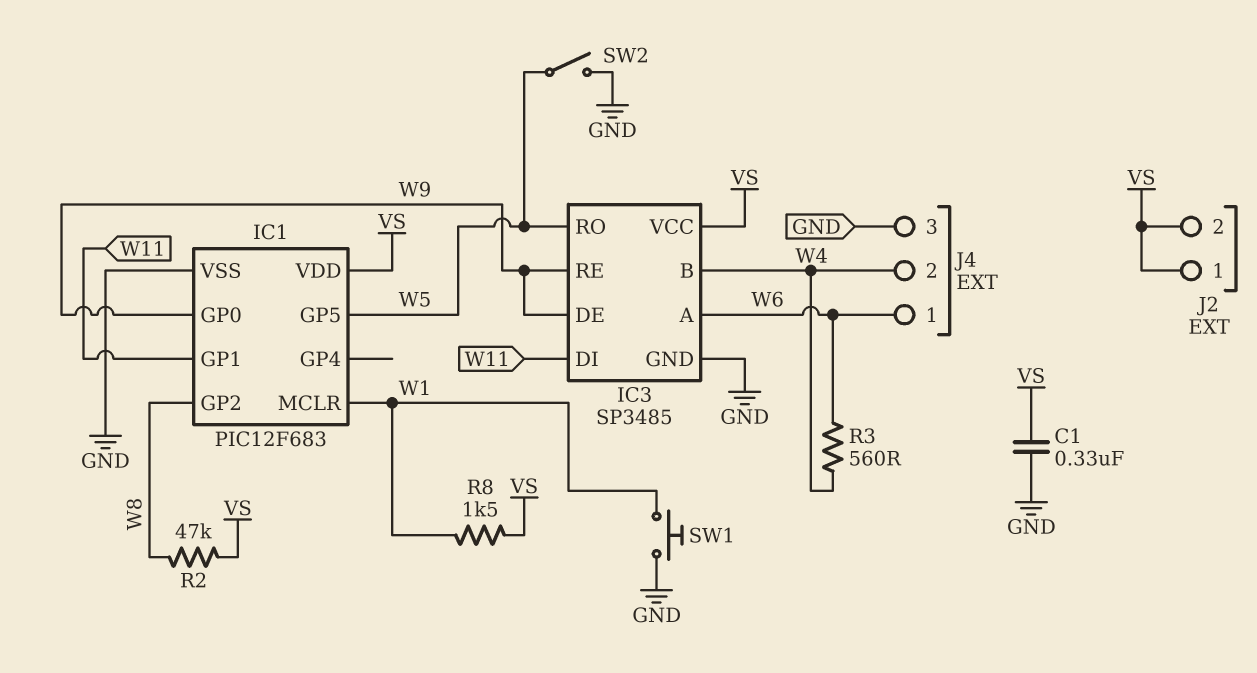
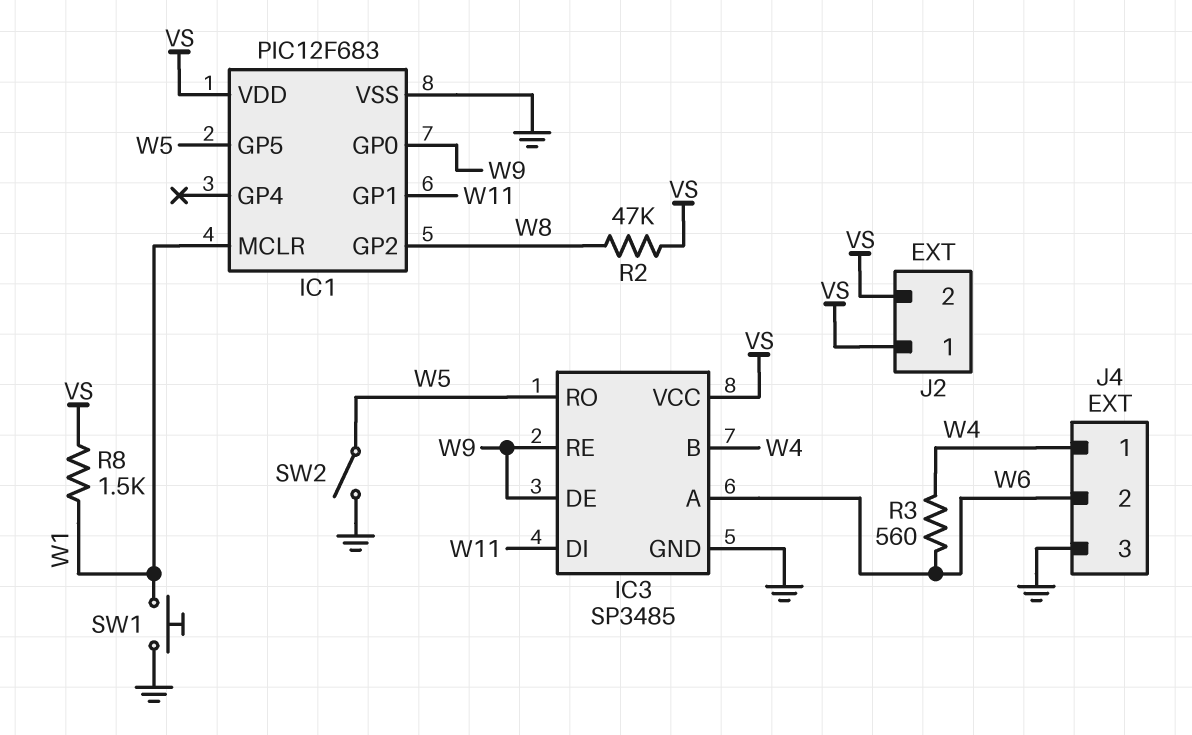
C1: 330nF (GND, VS) -> none
J4 pin 1: W6 -> W4
J4 pin 2: W4 -> W6

